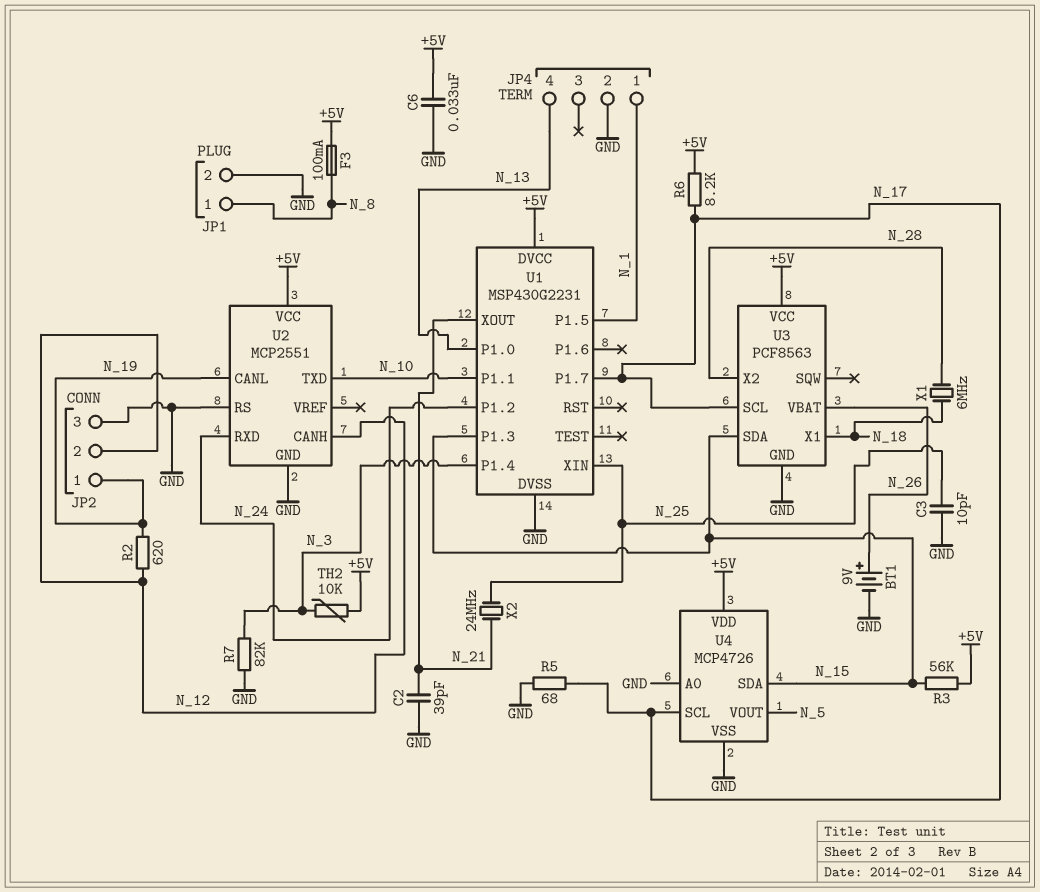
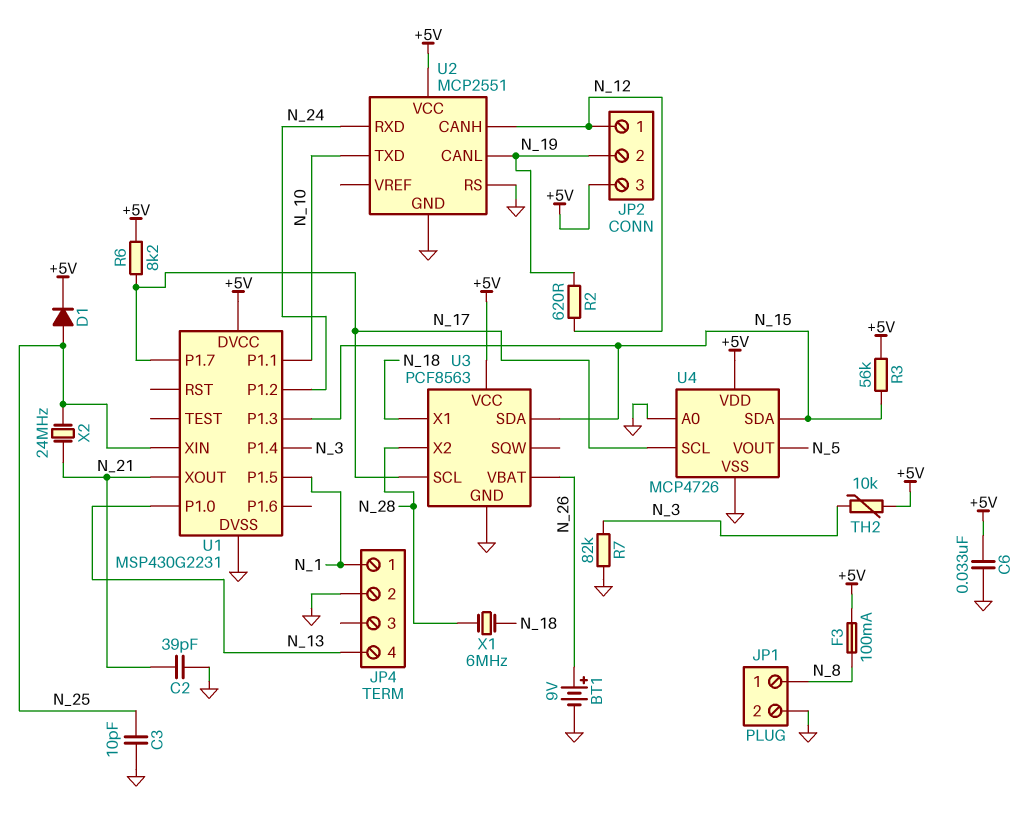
D1: none -> diode (A N_25, K +5V)
JP2 pin 1: N_19 -> N_12
JP2 pin 2: N_12 -> N_19
JP2 pin 3: GND -> +5V
R5: 68 (GND, N_17) -> none

